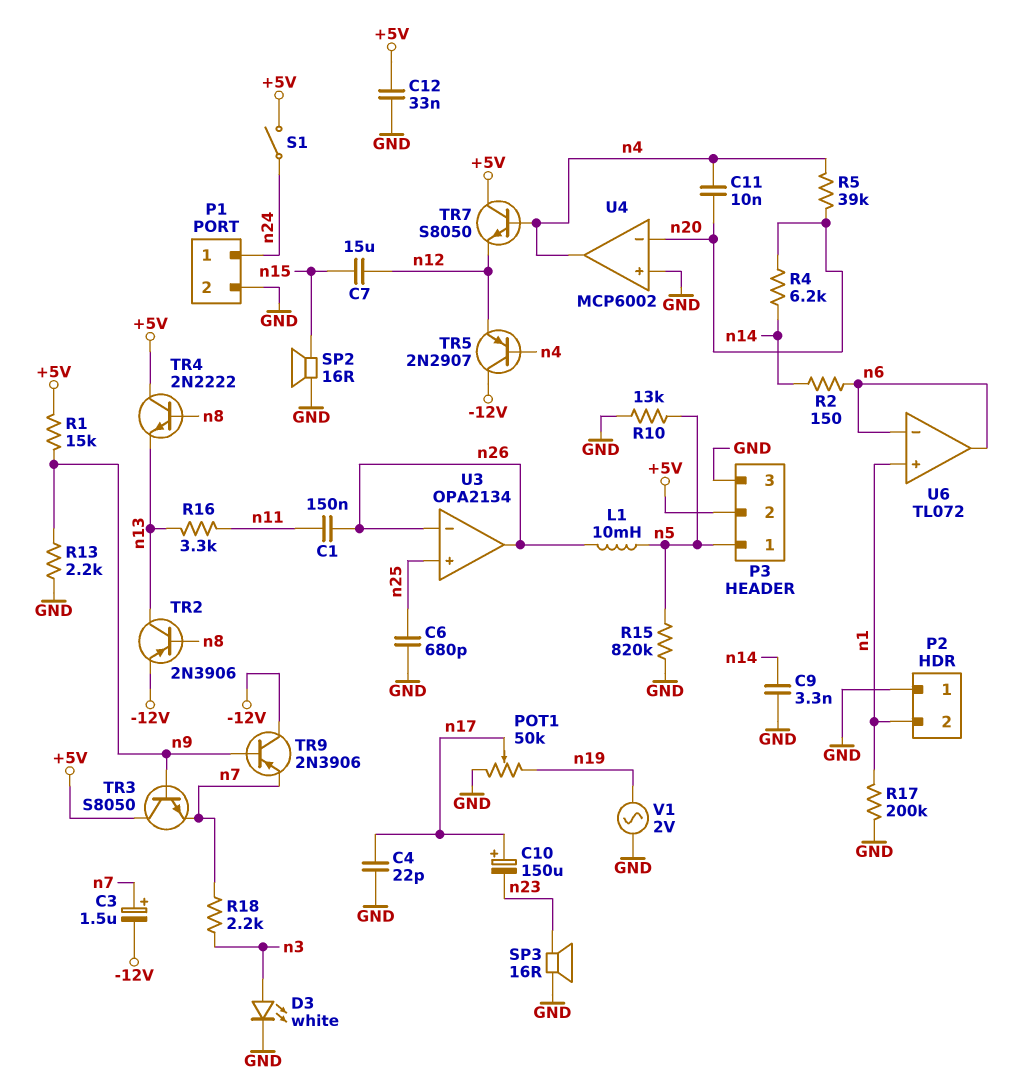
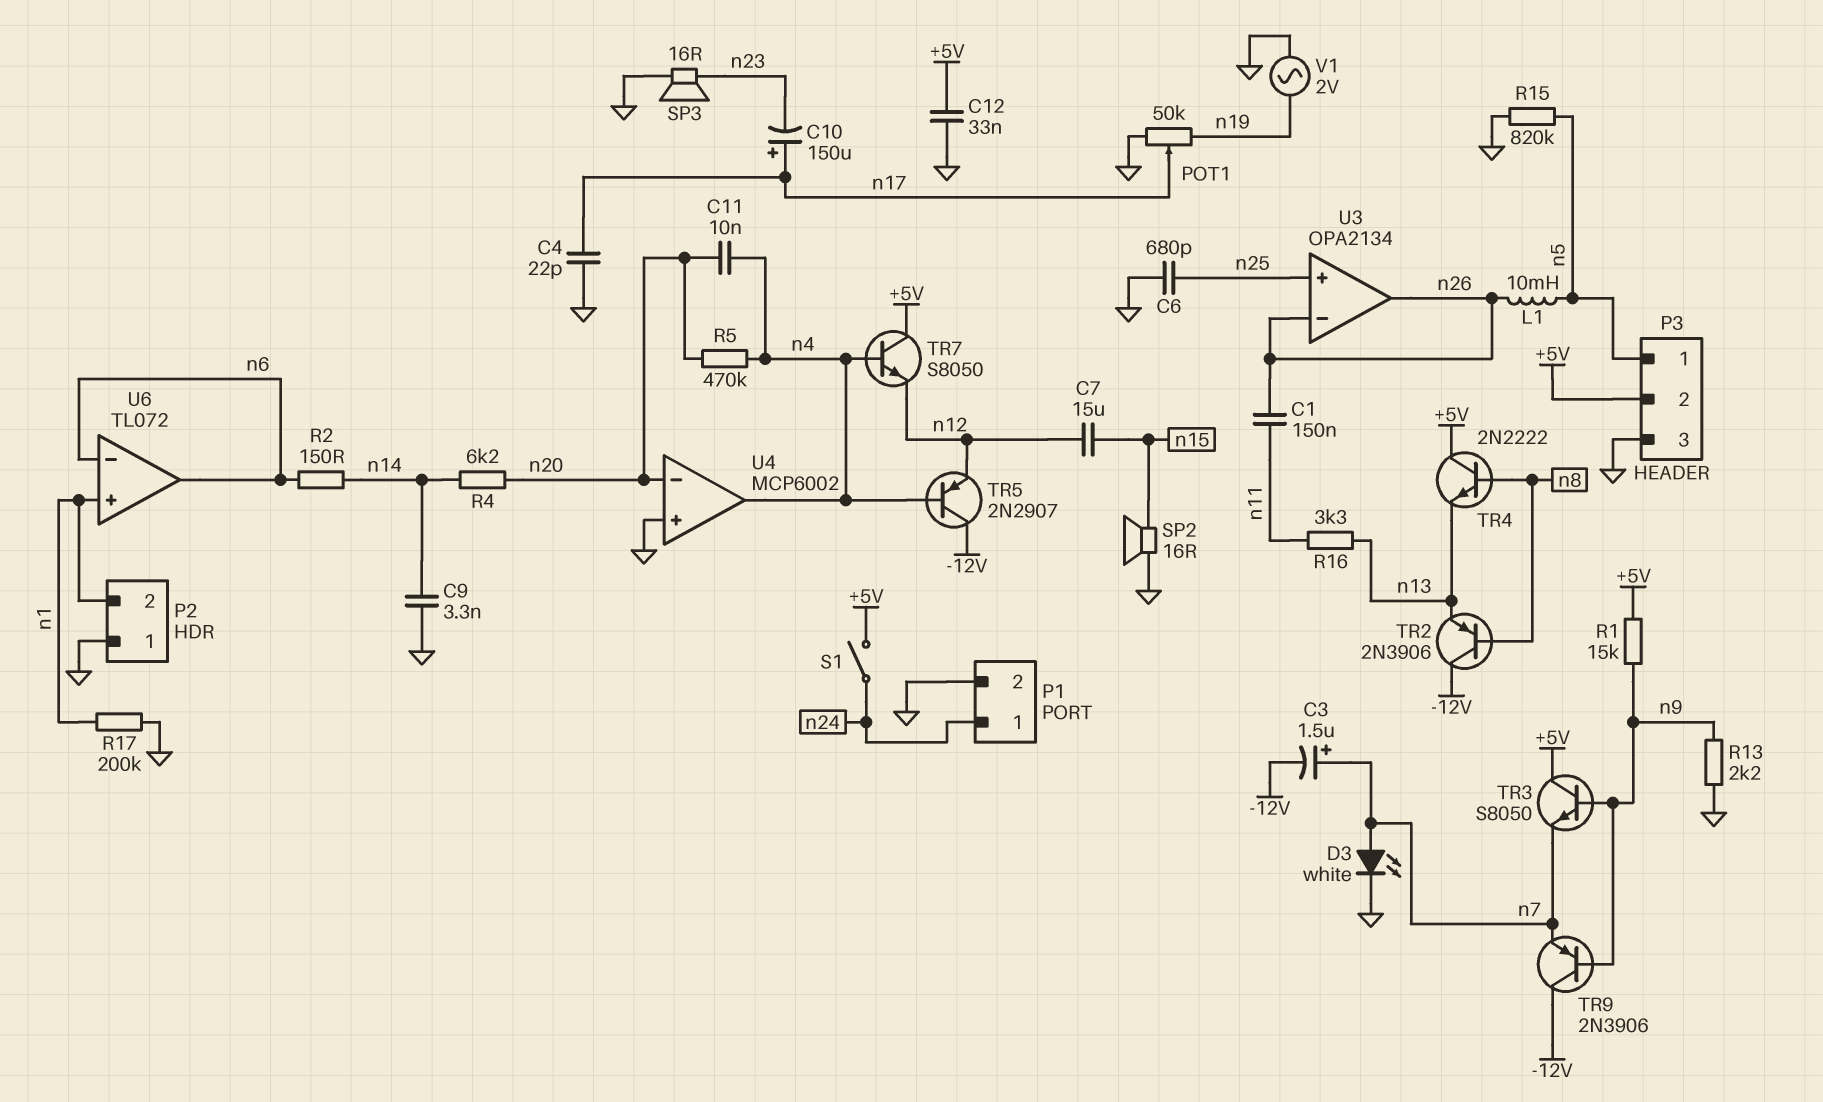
D3: LED white (A n3, K GND) -> LED white (A n7, K GND)
R5: 39k (n4, n20) -> 470k (n4, n20)
R10: 13k (GND, n5) -> none
R18: 2.2k (n3, n7) -> none
TR2: PNP 2N3906 (B n8, C n13, E -12V) -> PNP 2N3906 (B n8, C -12V, E n13)

